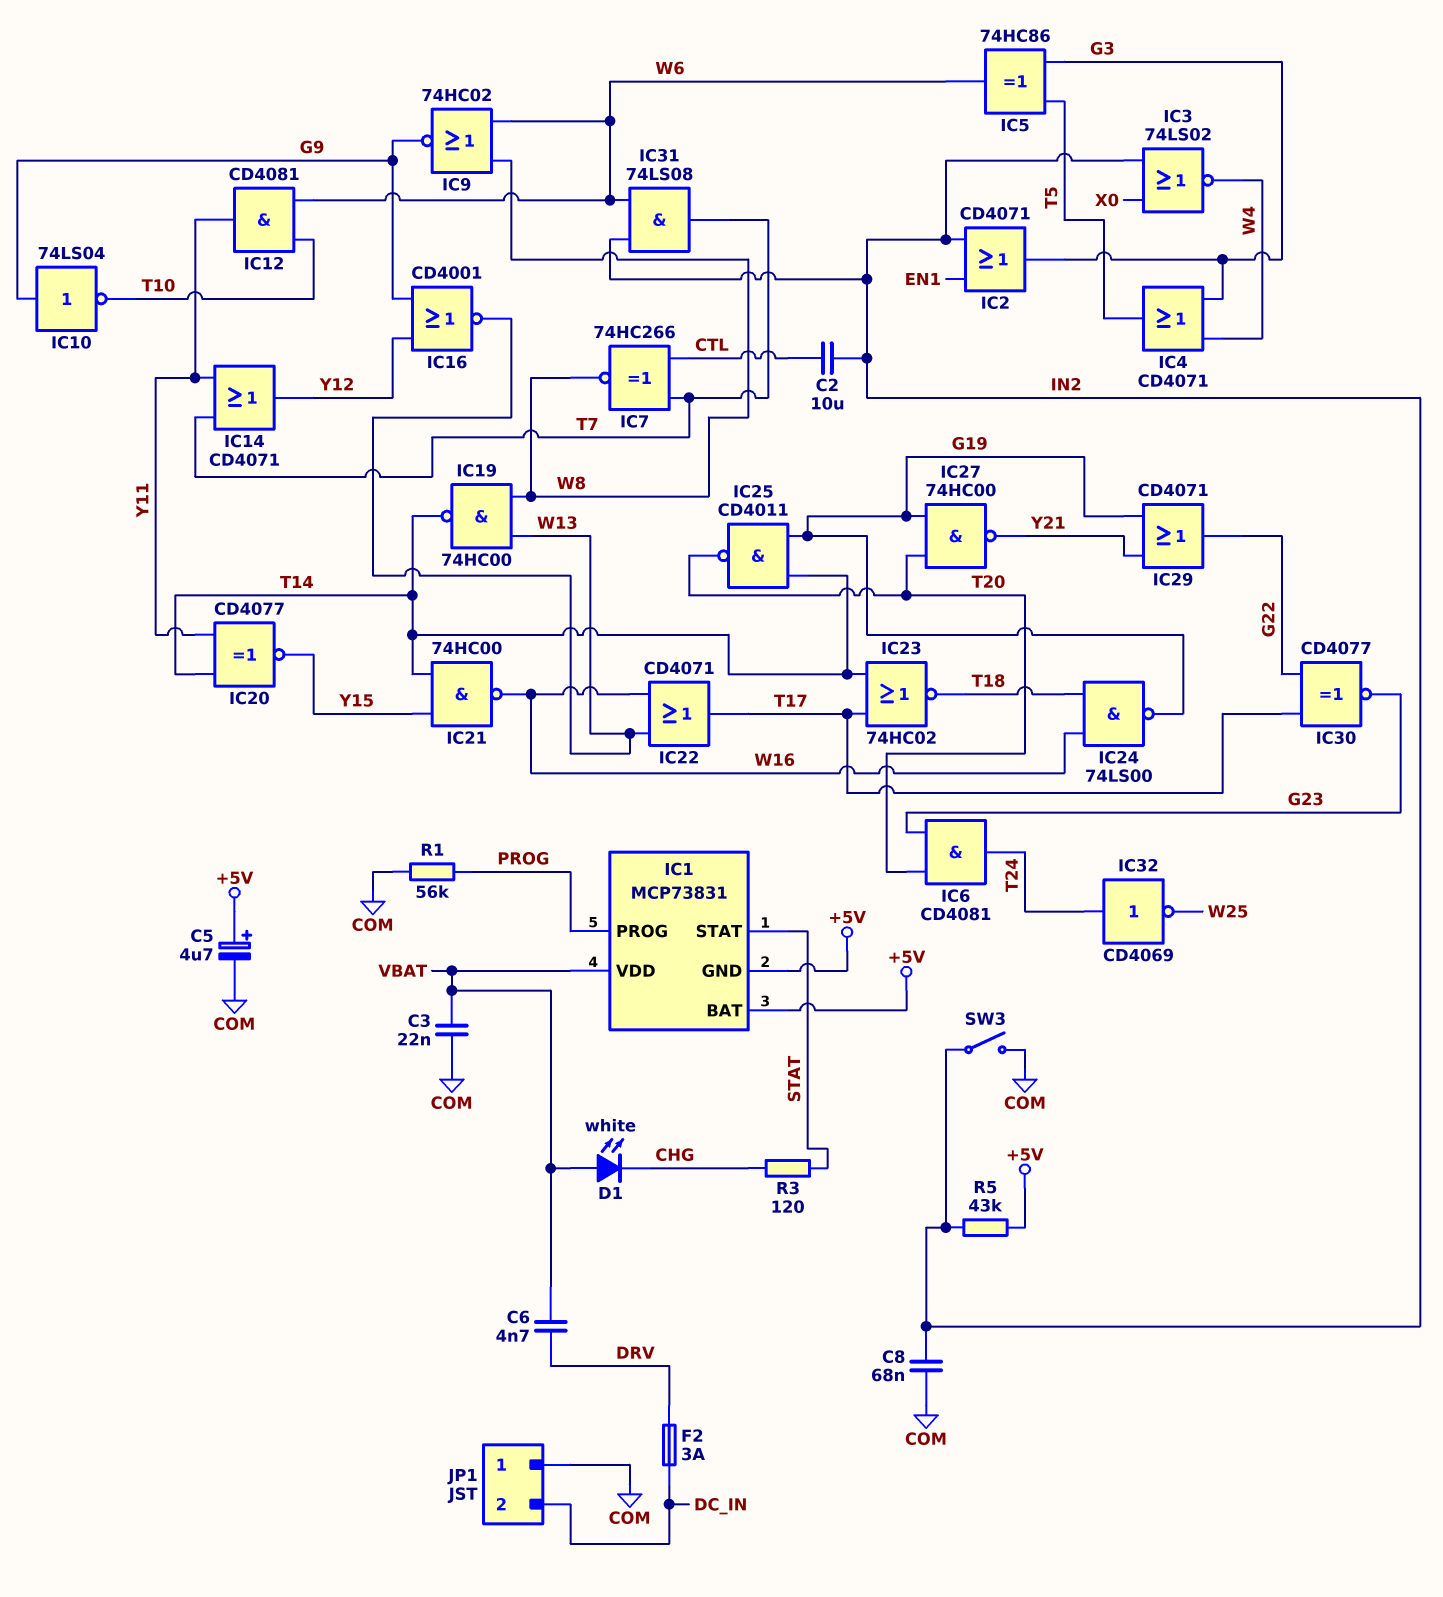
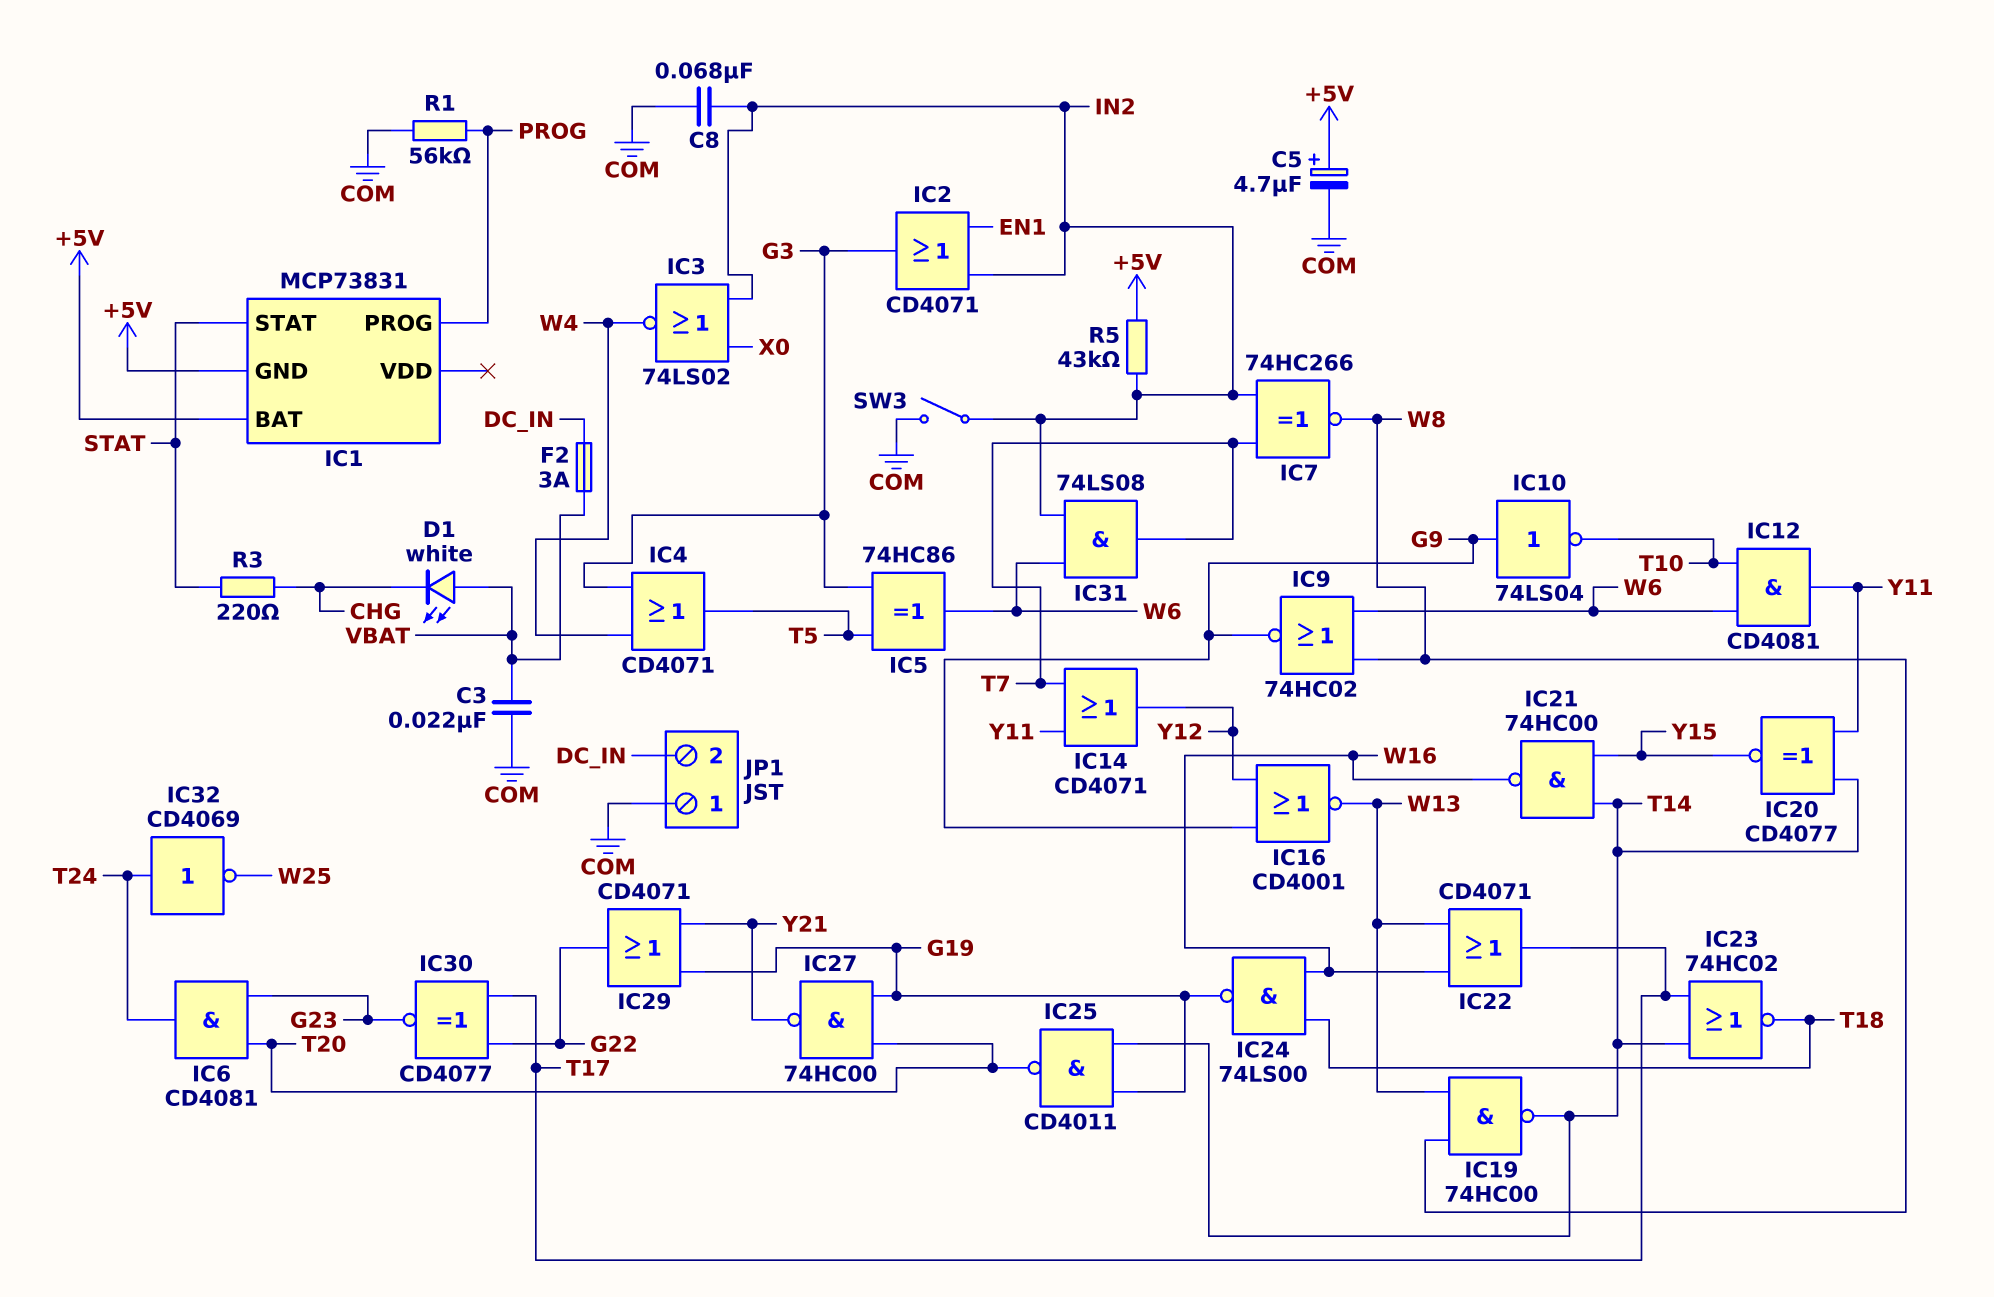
C2: 10uF (CTL, IN2) -> none
C6: 4.7nF (DRV, VBAT) -> none
F2: 3A (DC_IN, DRV) -> 3A (DC_IN, VBAT)
IC1 pin VDD: VBAT -> none
IC7: XNOR 74HC266 (in CTL, in T7, out W8) -> XNOR 74HC266 (in IN2, in T7, out W8)
R3: 120 (CHG, STAT) -> 220 (CHG, STAT)

